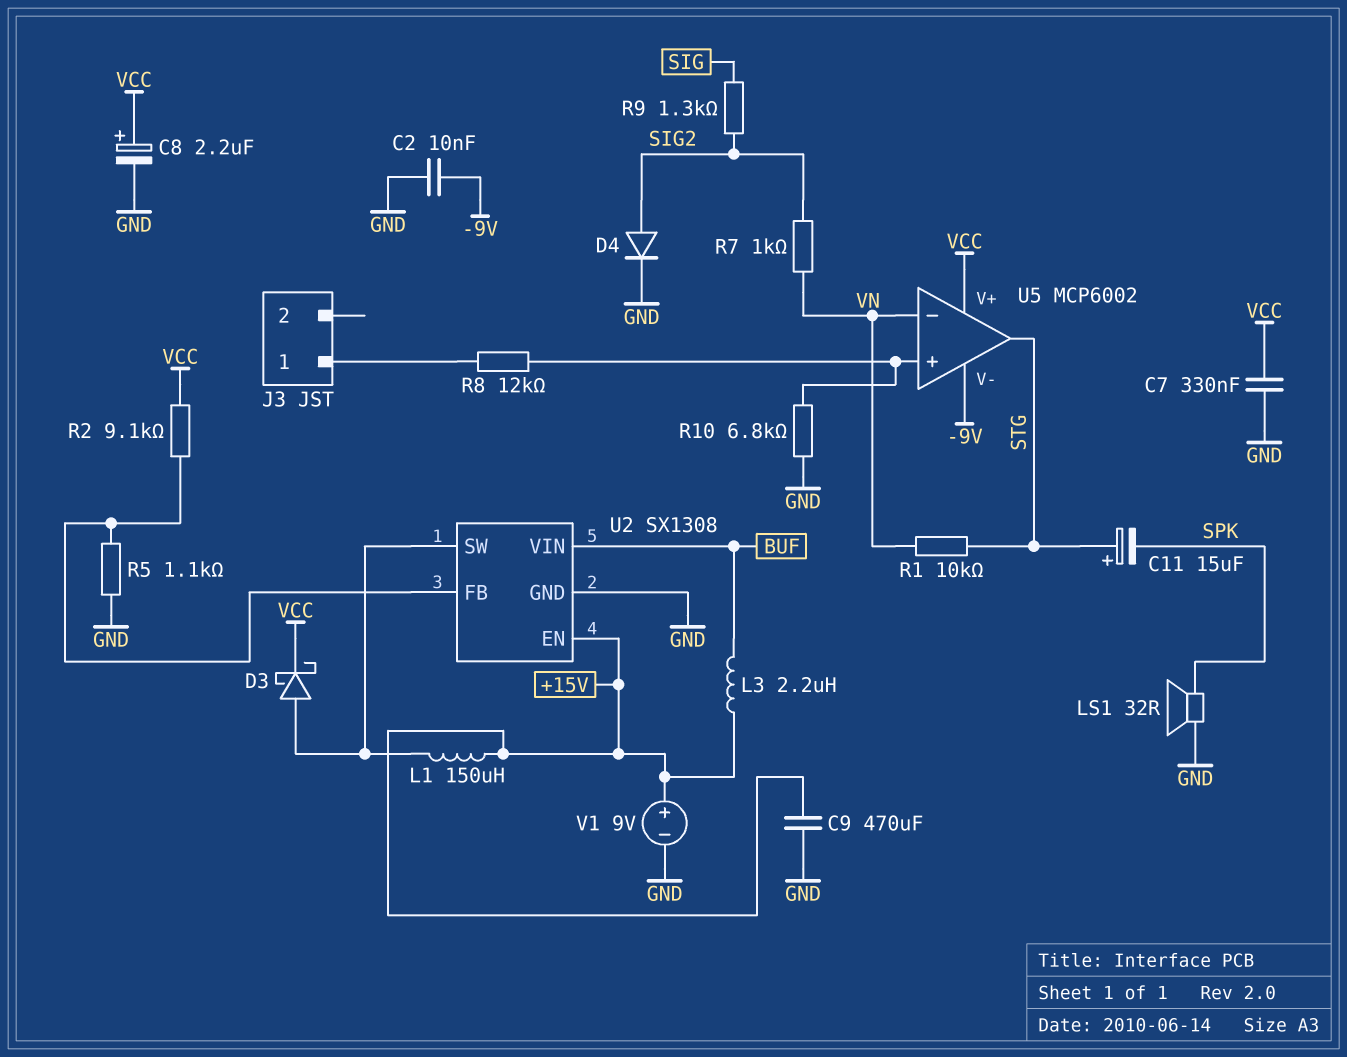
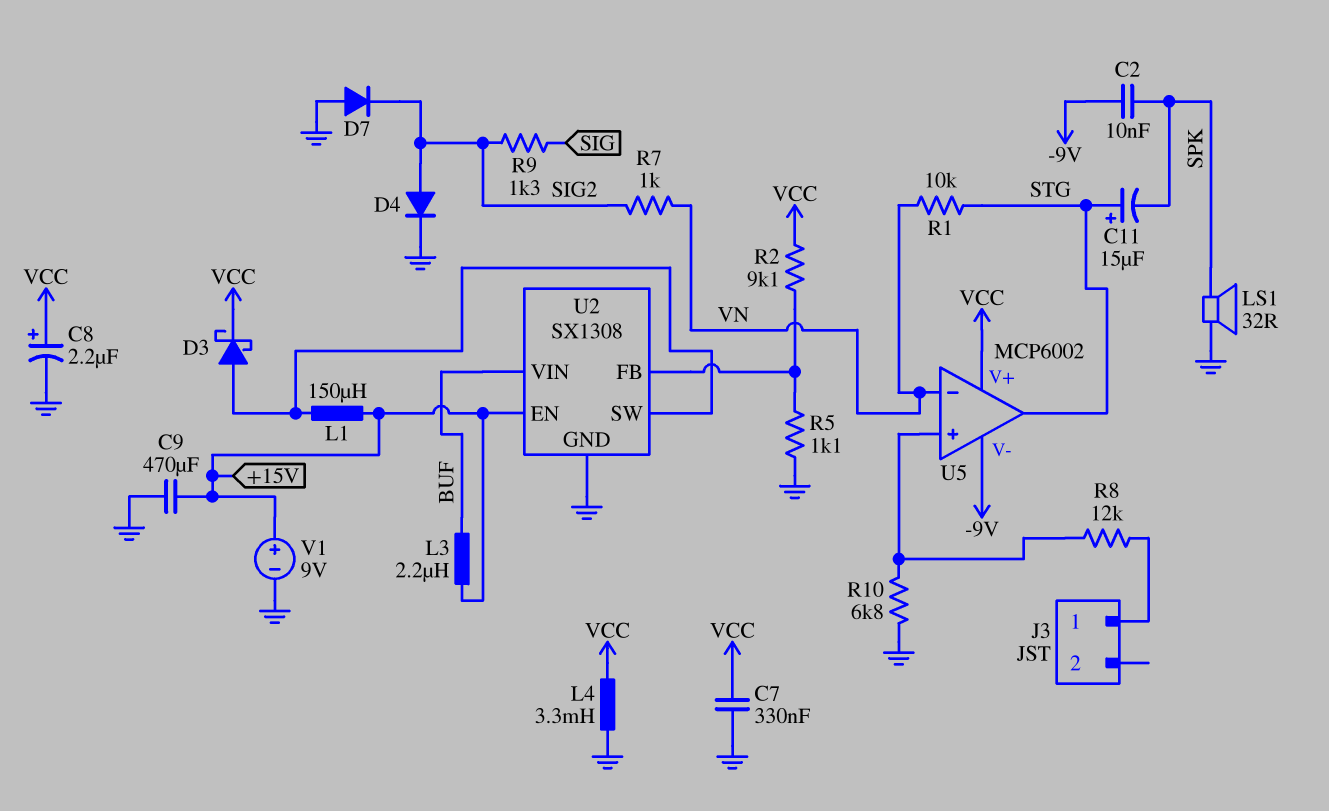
C2: 10nF (-9V, GND) -> 10nF (-9V, SPK)
D7: none -> diode (A GND, K SIG2)
L4: none -> 3.3mH (GND, VCC)

